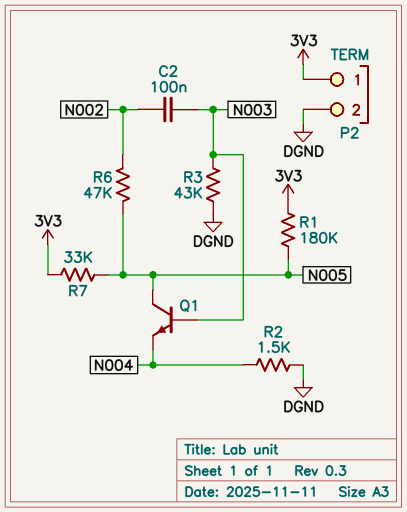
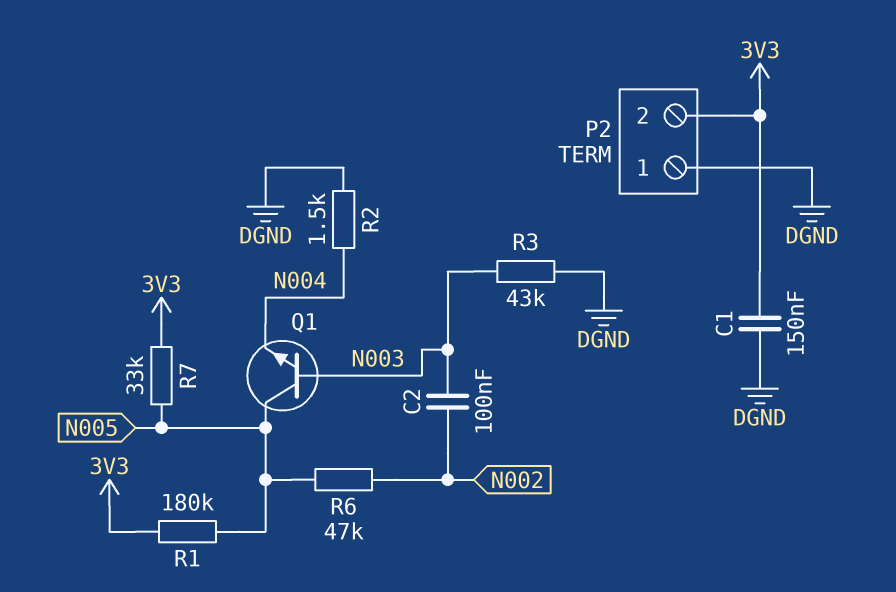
C1: none -> 150nF (3V3, DGND)
P2 pin 1: 3V3 -> DGND
P2 pin 2: DGND -> 3V3

